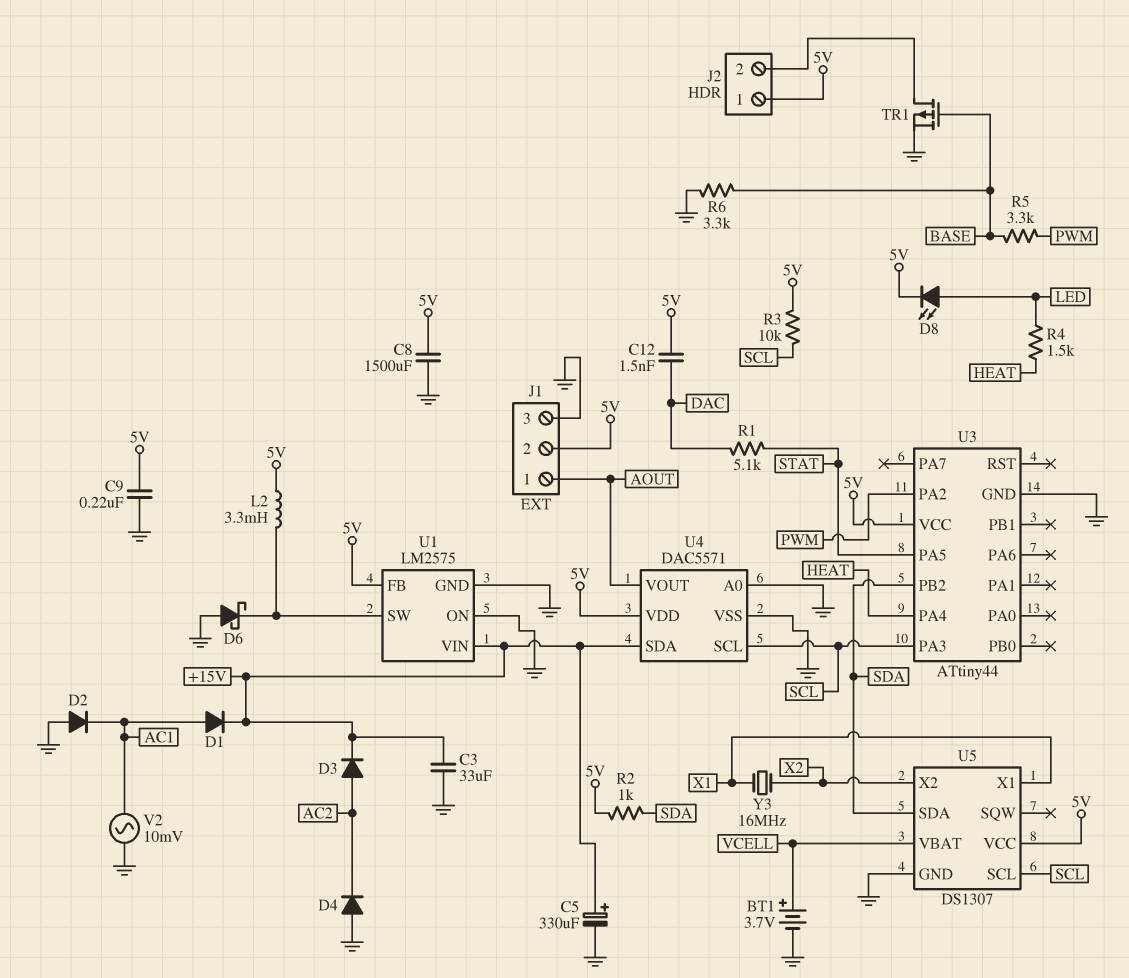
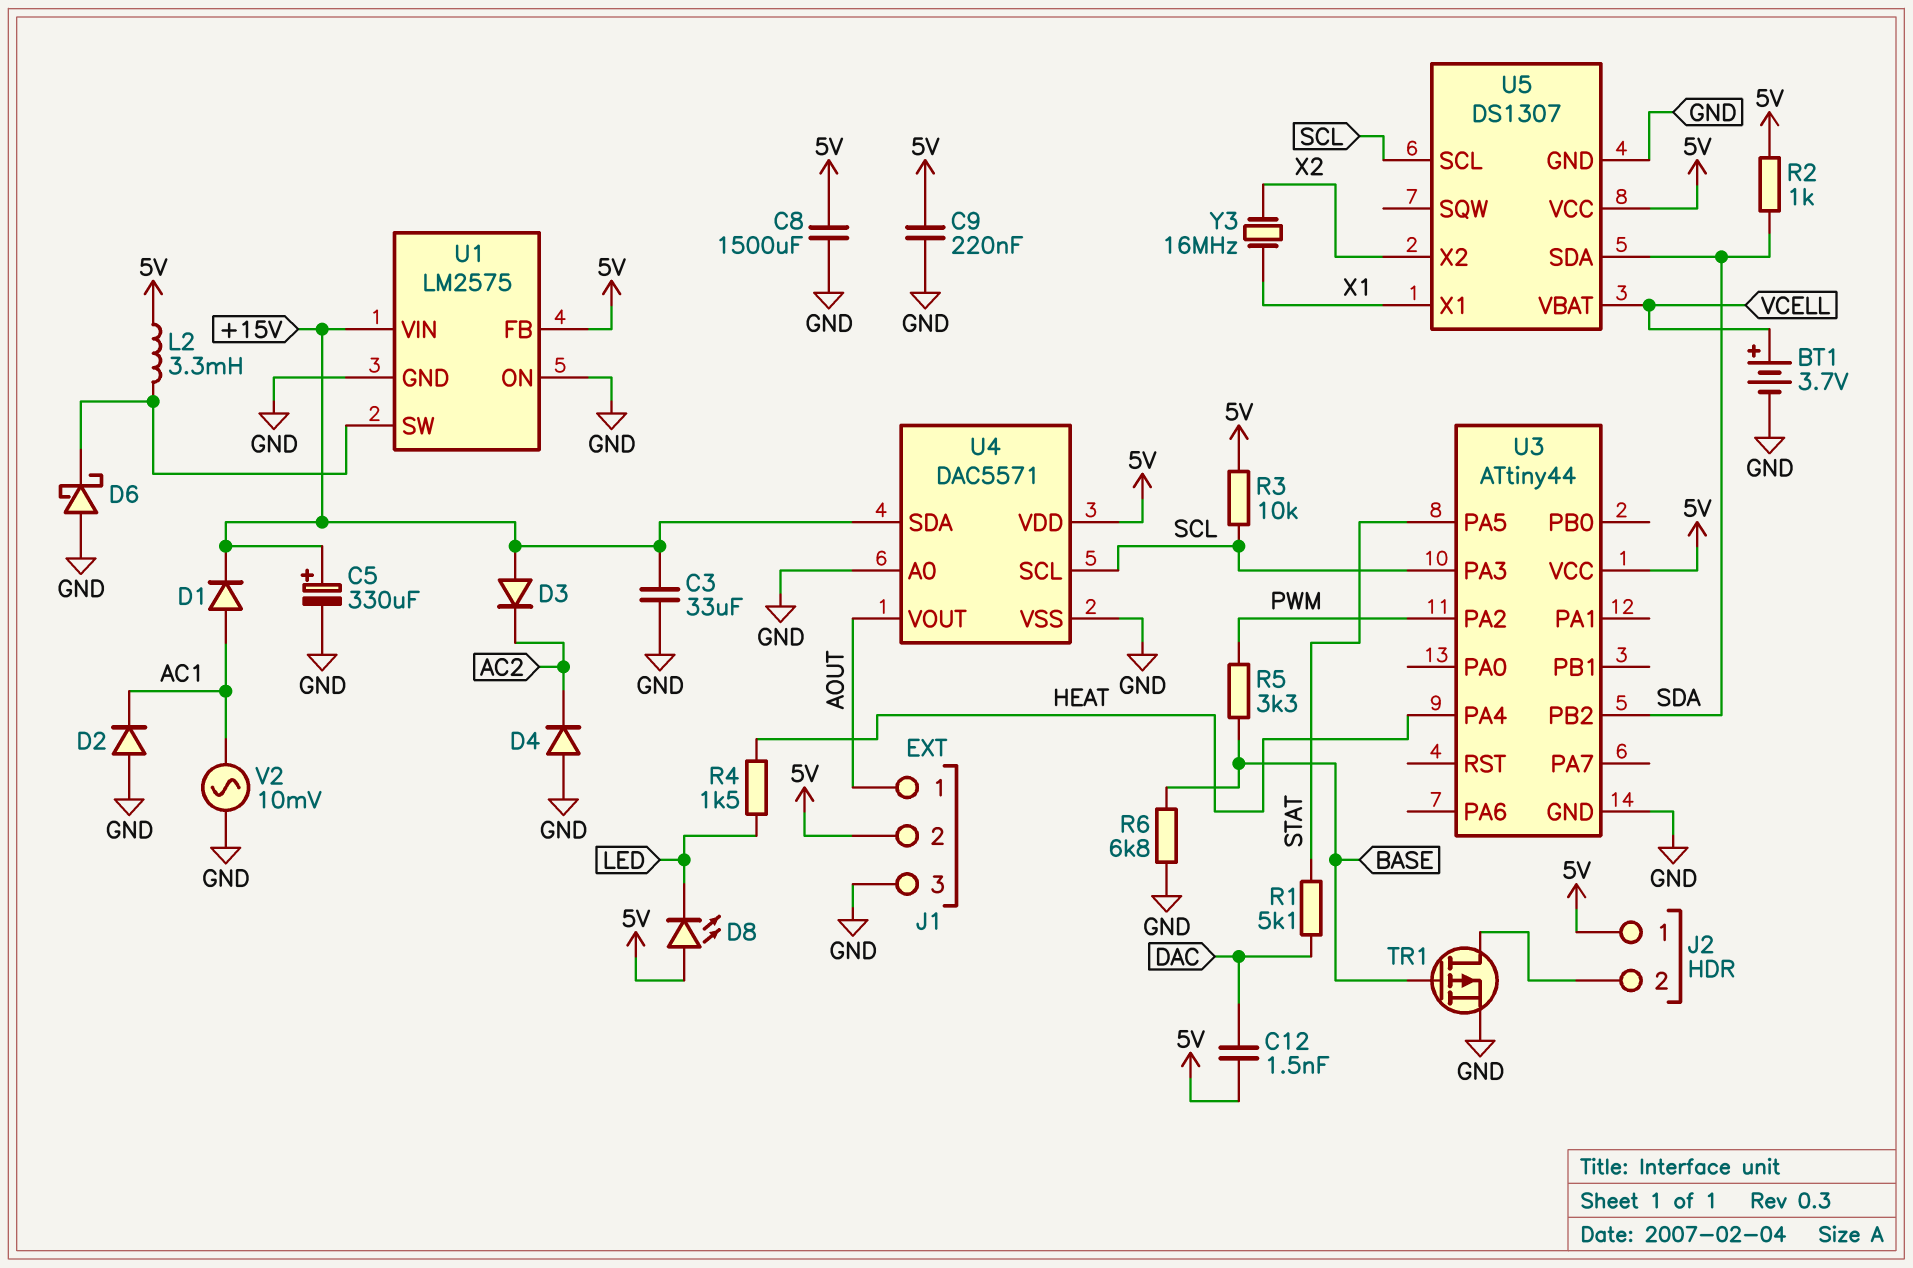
D3: diode (A AC2, K +15V) -> diode (A +15V, K AC2)
D8: LED (A LED, K 5V) -> LED (A 5V, K LED)
R6: 3.3k (BASE, GND) -> 6.8k (BASE, GND)

